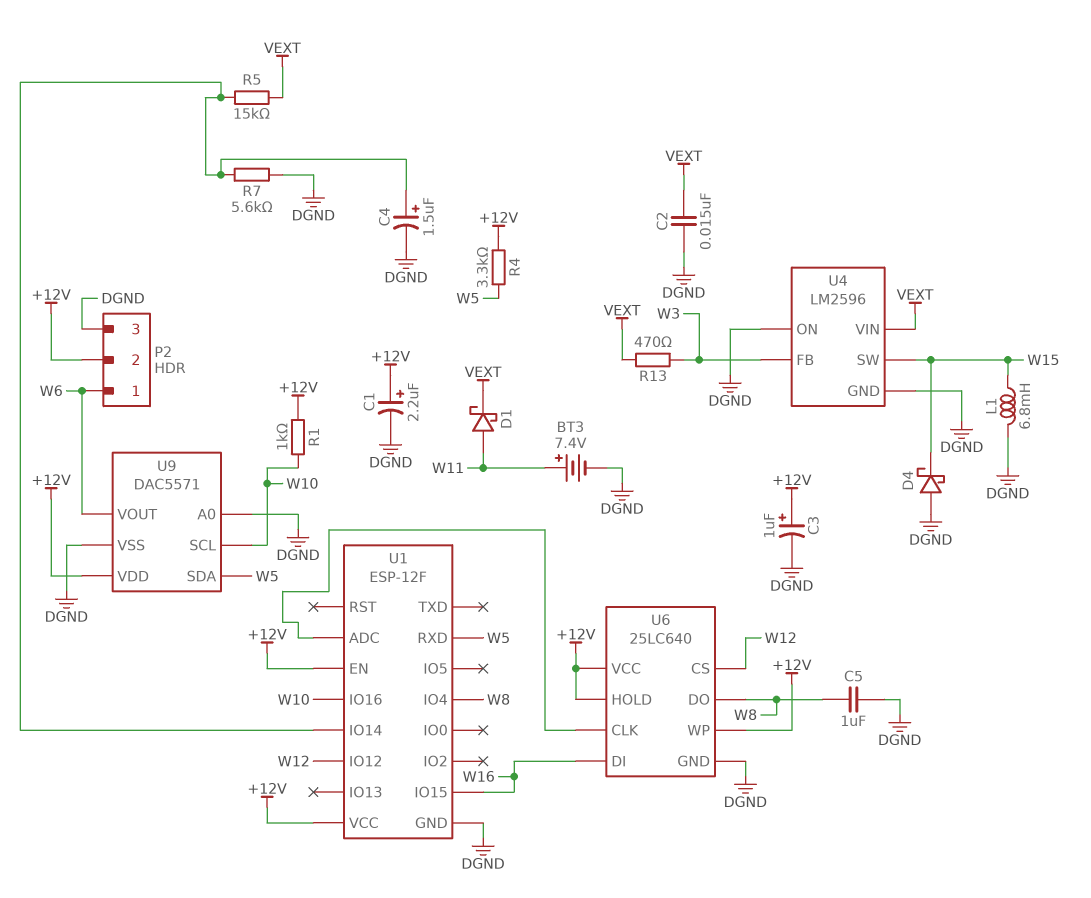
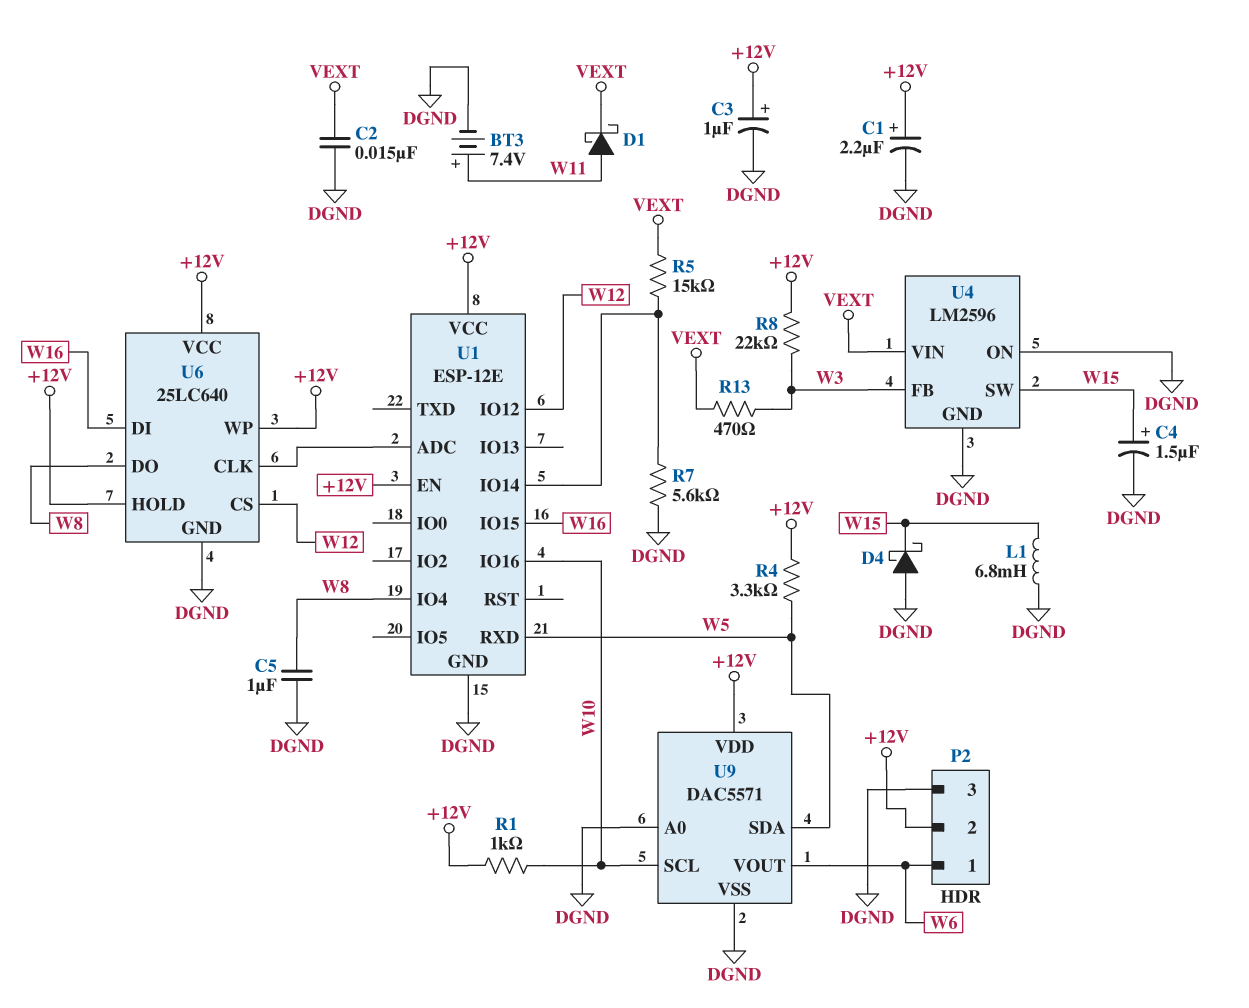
C4: 1.5uF (plus U1/IO14, minus DGND) -> 1.5uF (plus W15, minus DGND)
R8: none -> 22k (+12V, W3)
U1: ESP-12F -> ESP-12E

